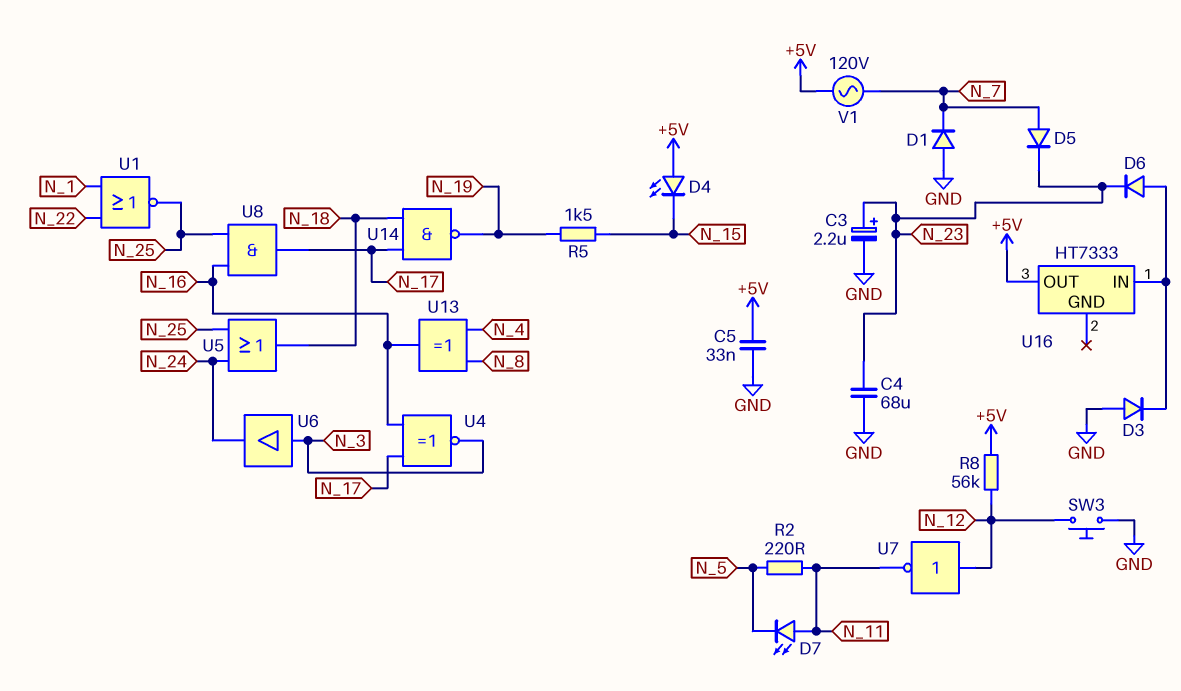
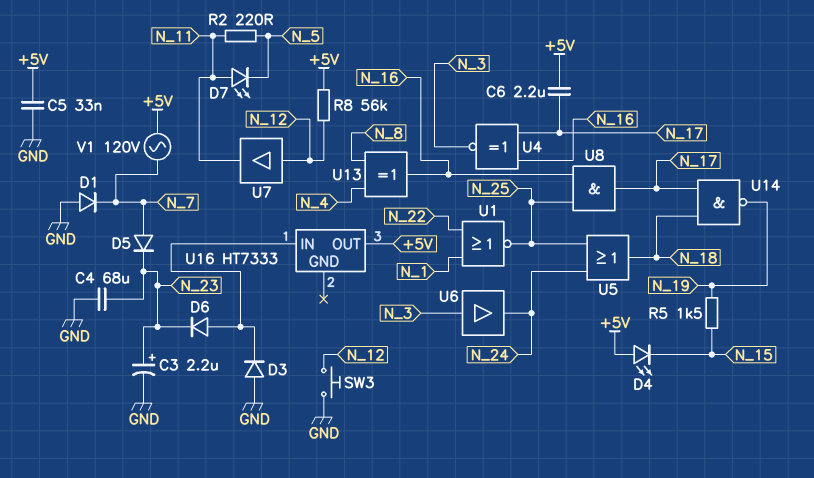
C6: none -> 2.2uF (+5V, N_17)
U7: NOT (in N_12, out N_11) -> buffer (in N_12, out N_11)

